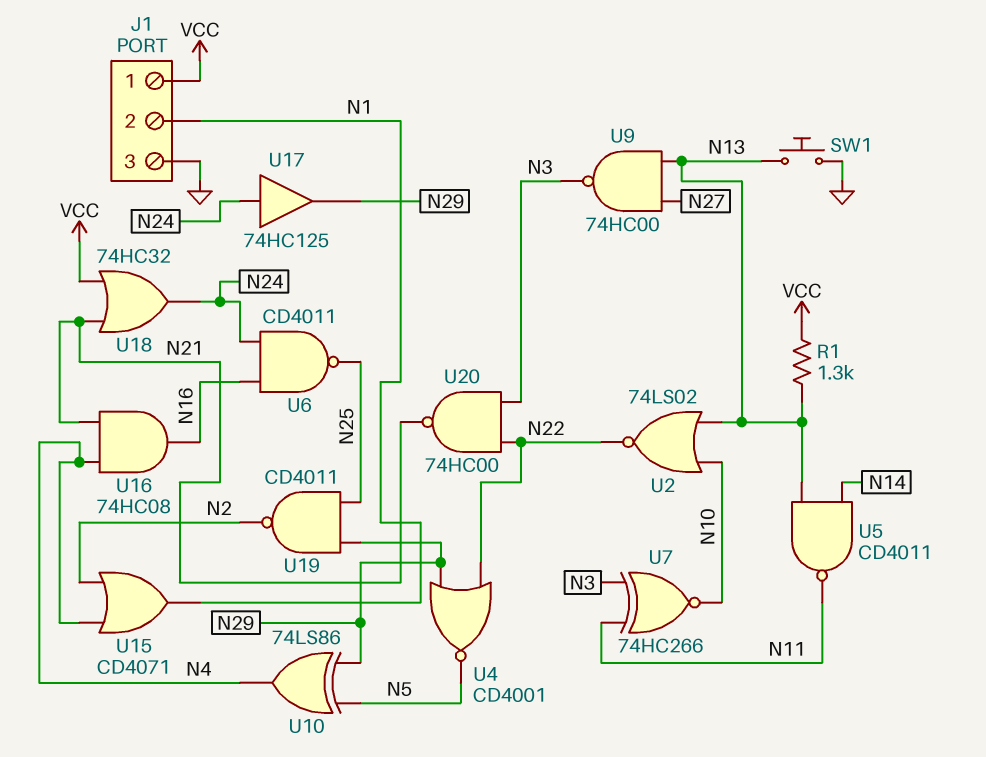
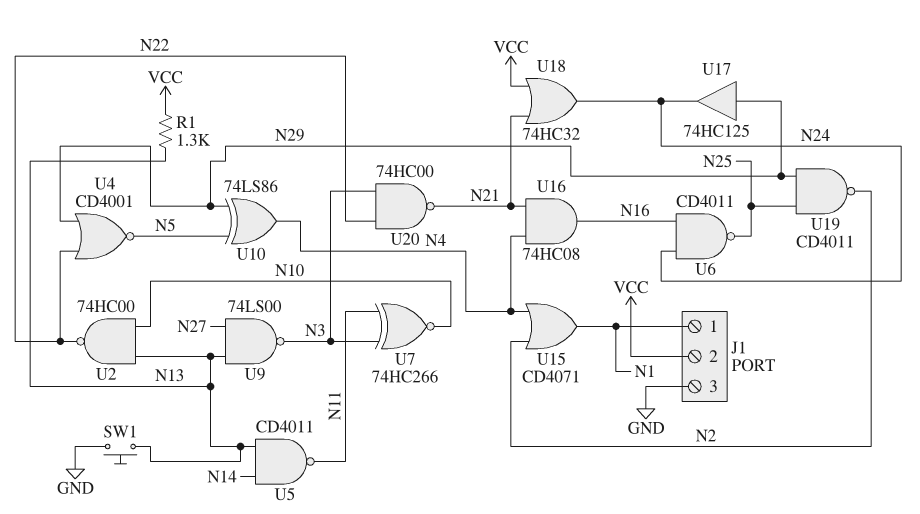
J1 pin 1: VCC -> N1
J1 pin 2: N1 -> VCC
U2: NOR 74LS02 (in N10, in N13, out N22) -> NAND 74HC00 (in N10, in N13, out N22)
U9: NAND 74HC00 (in N13, in N27, out N3) -> NAND 74LS00 (in N13, in N27, out N3)
U17: buffer 74HC125 (in N24, out N29) -> buffer 74HC125 (in N29, out N24)

